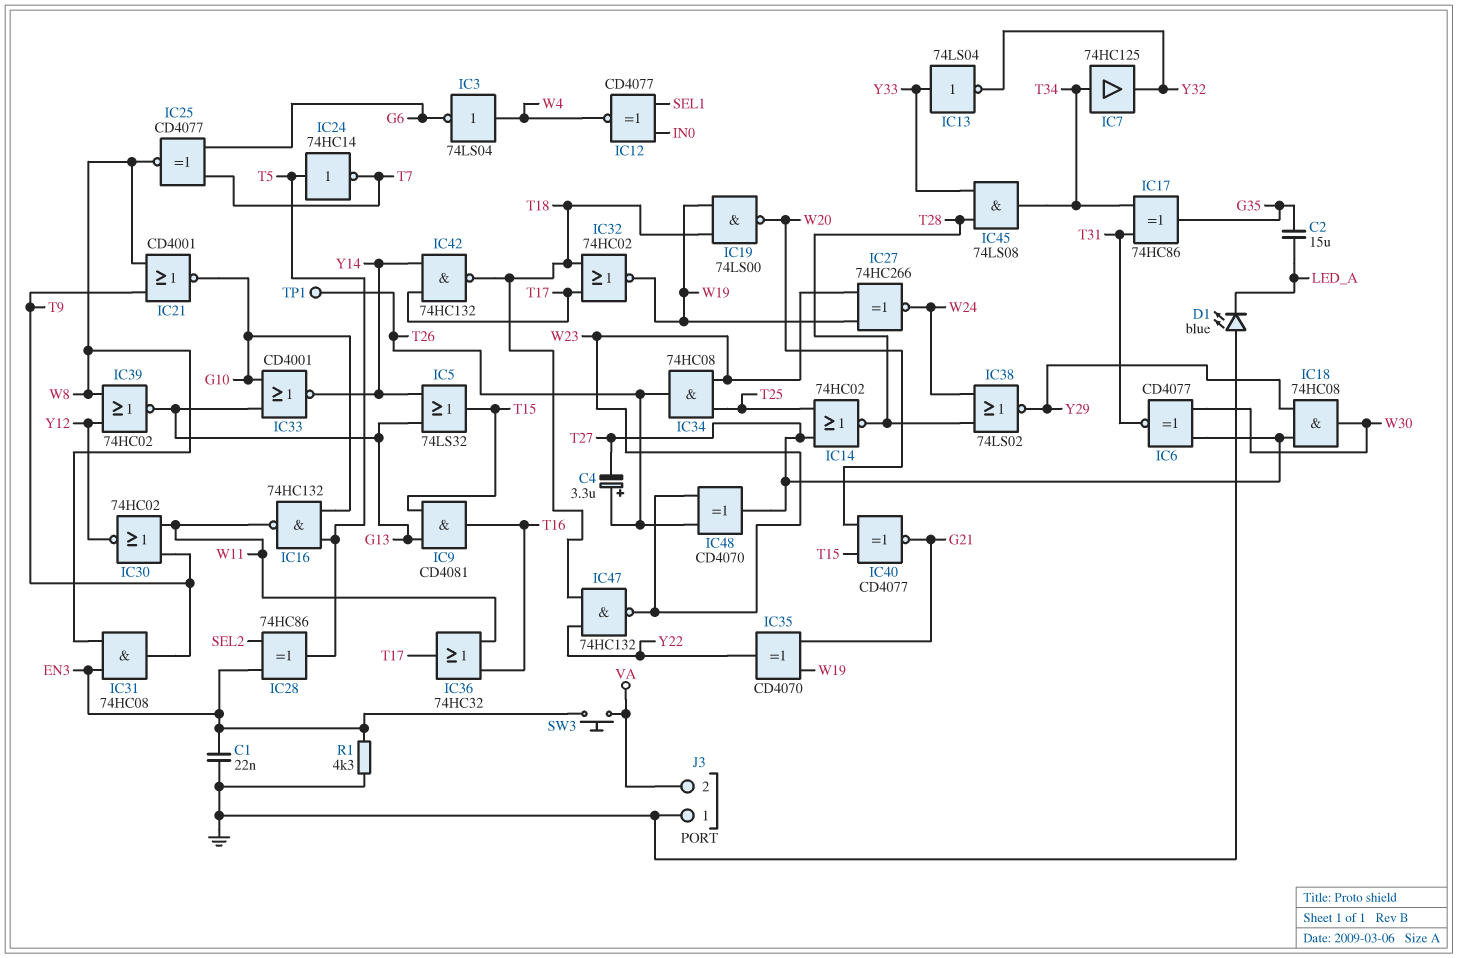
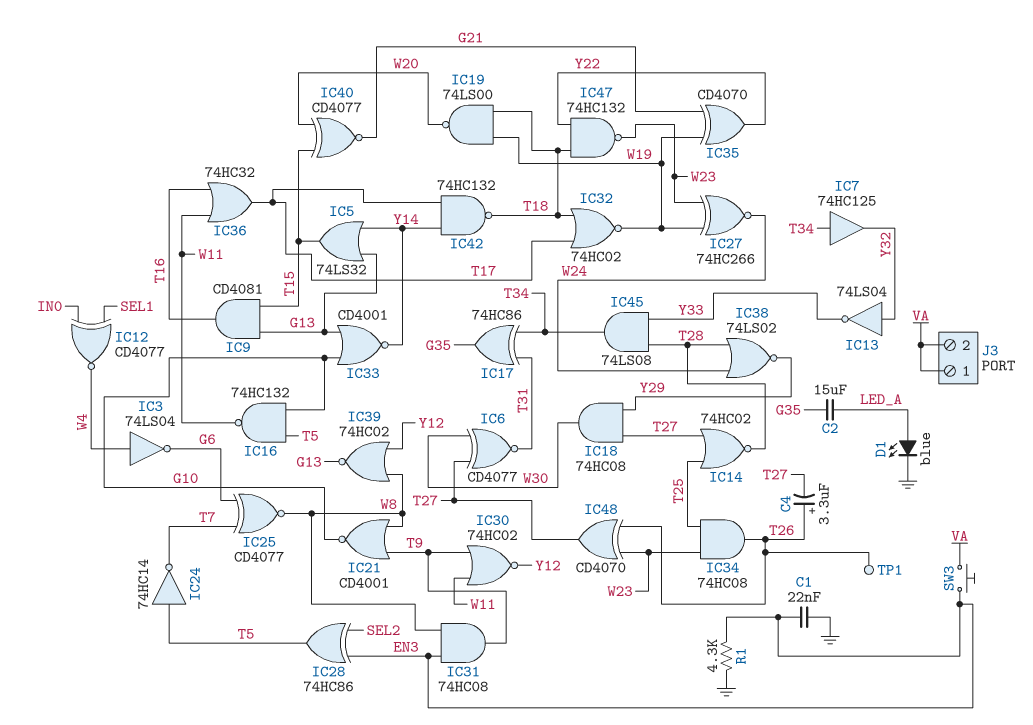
D1: LED blue (A GND, K LED_A) -> LED blue (A LED_A, K GND)
IC13: NOT 74LS04 (in Y33, out Y32) -> NOT 74LS04 (in Y32, out Y33)
J3 pin 1: GND -> VA

